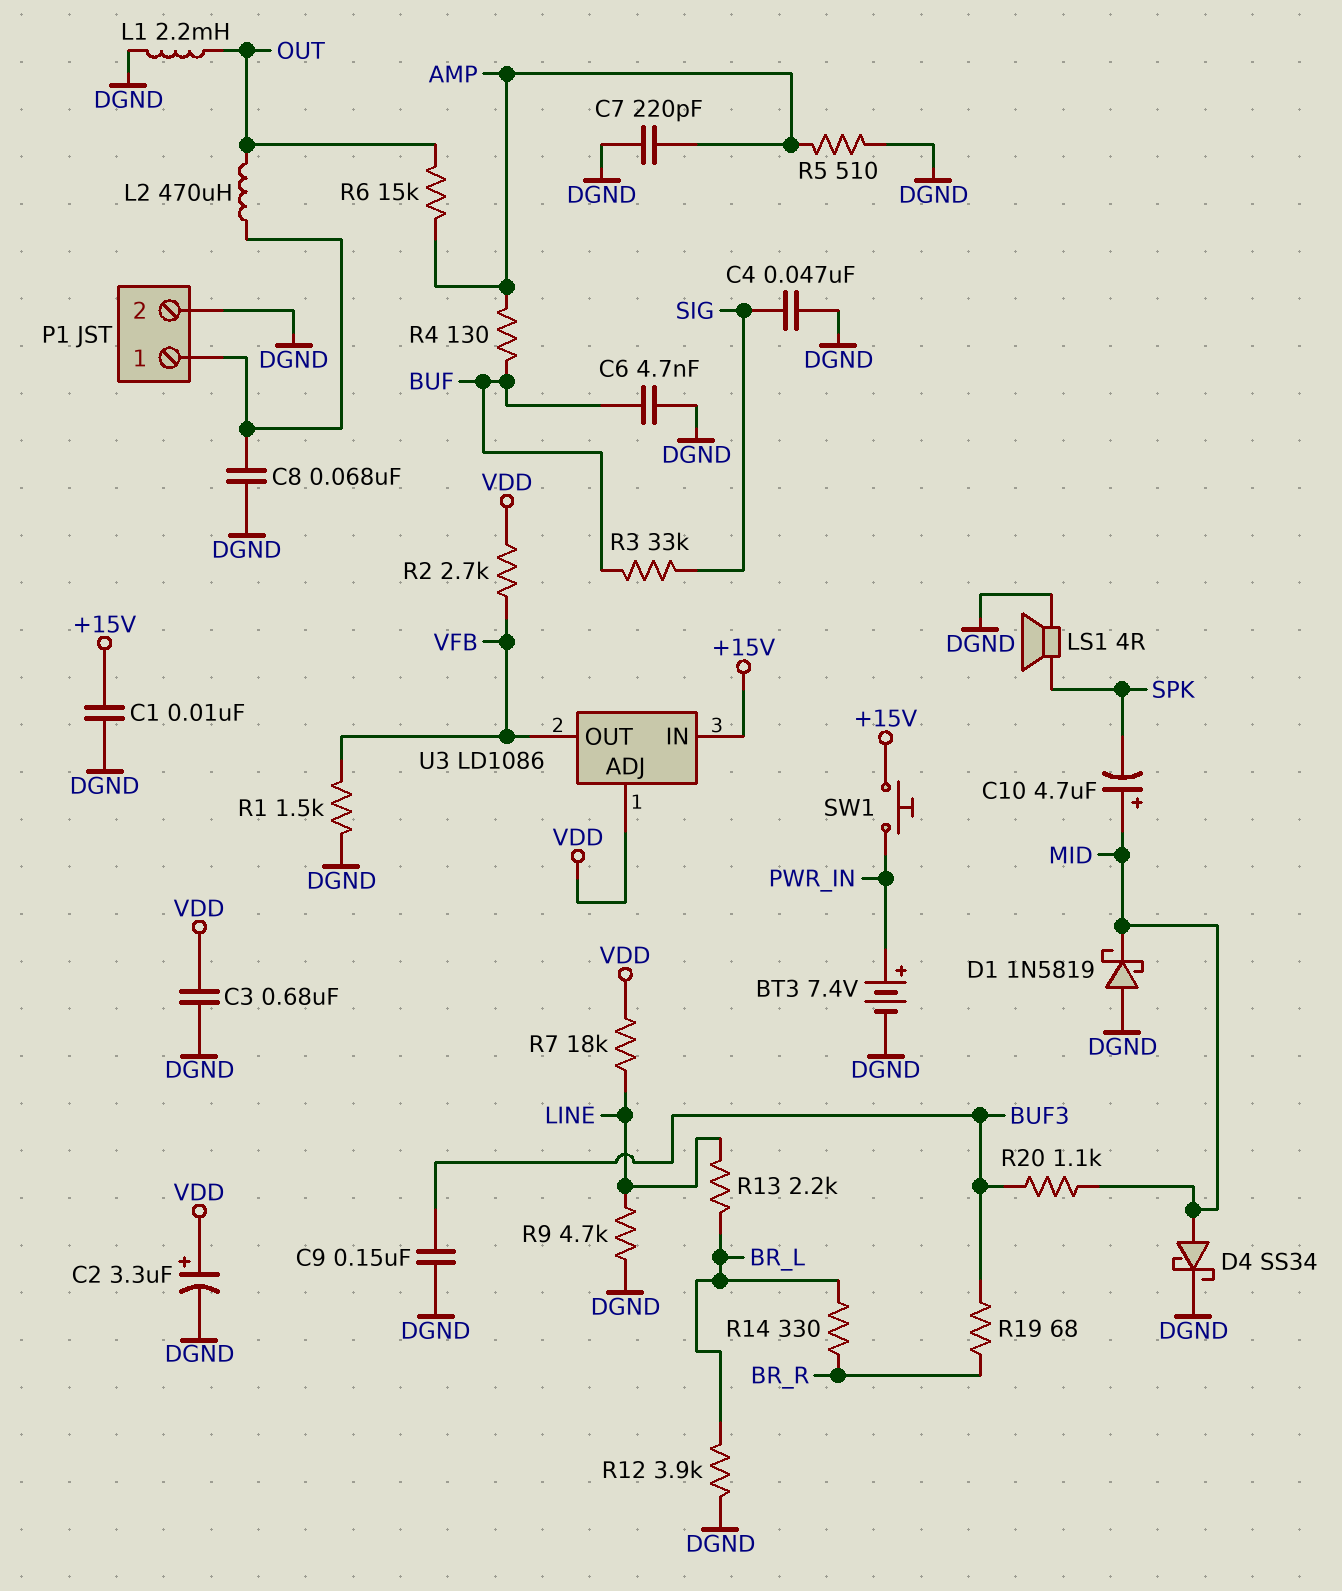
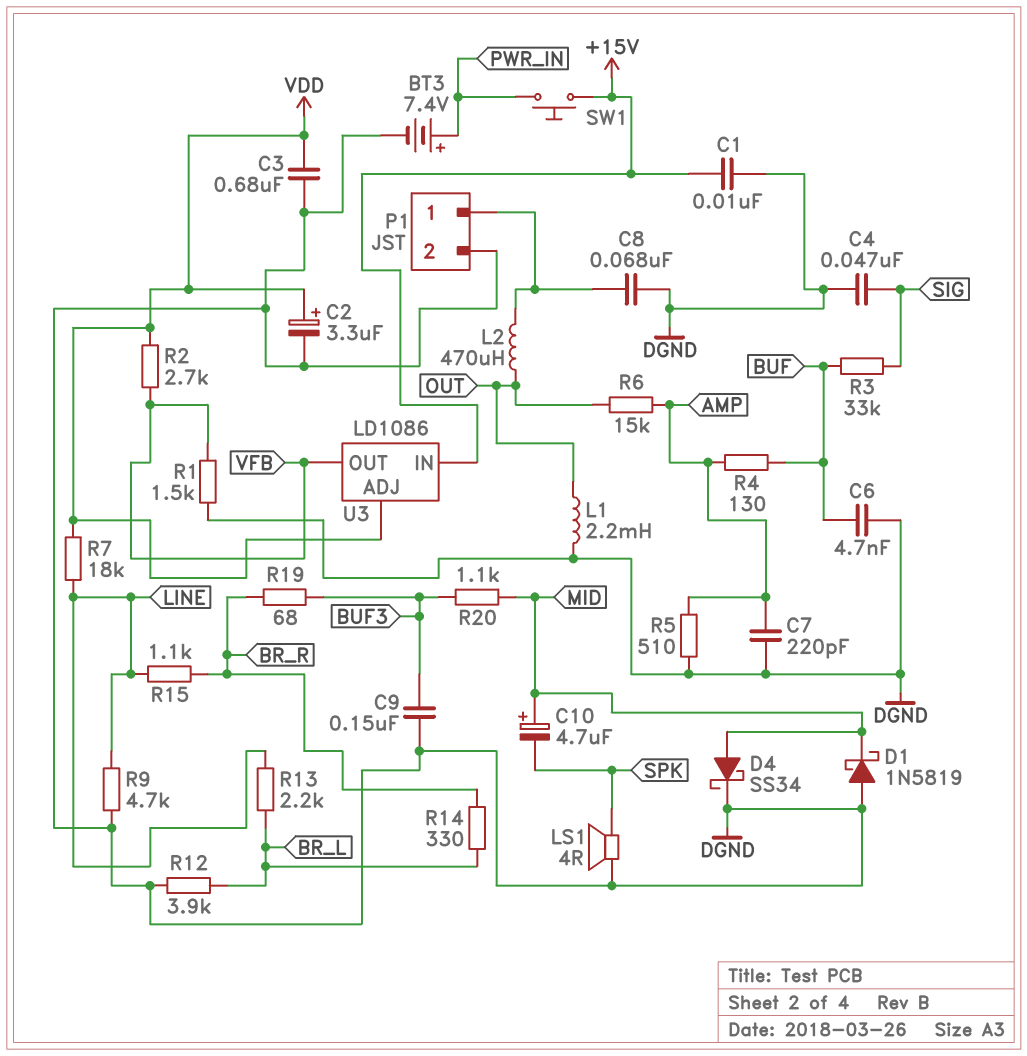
R15: none -> 1.1k (BR_R, LINE)

